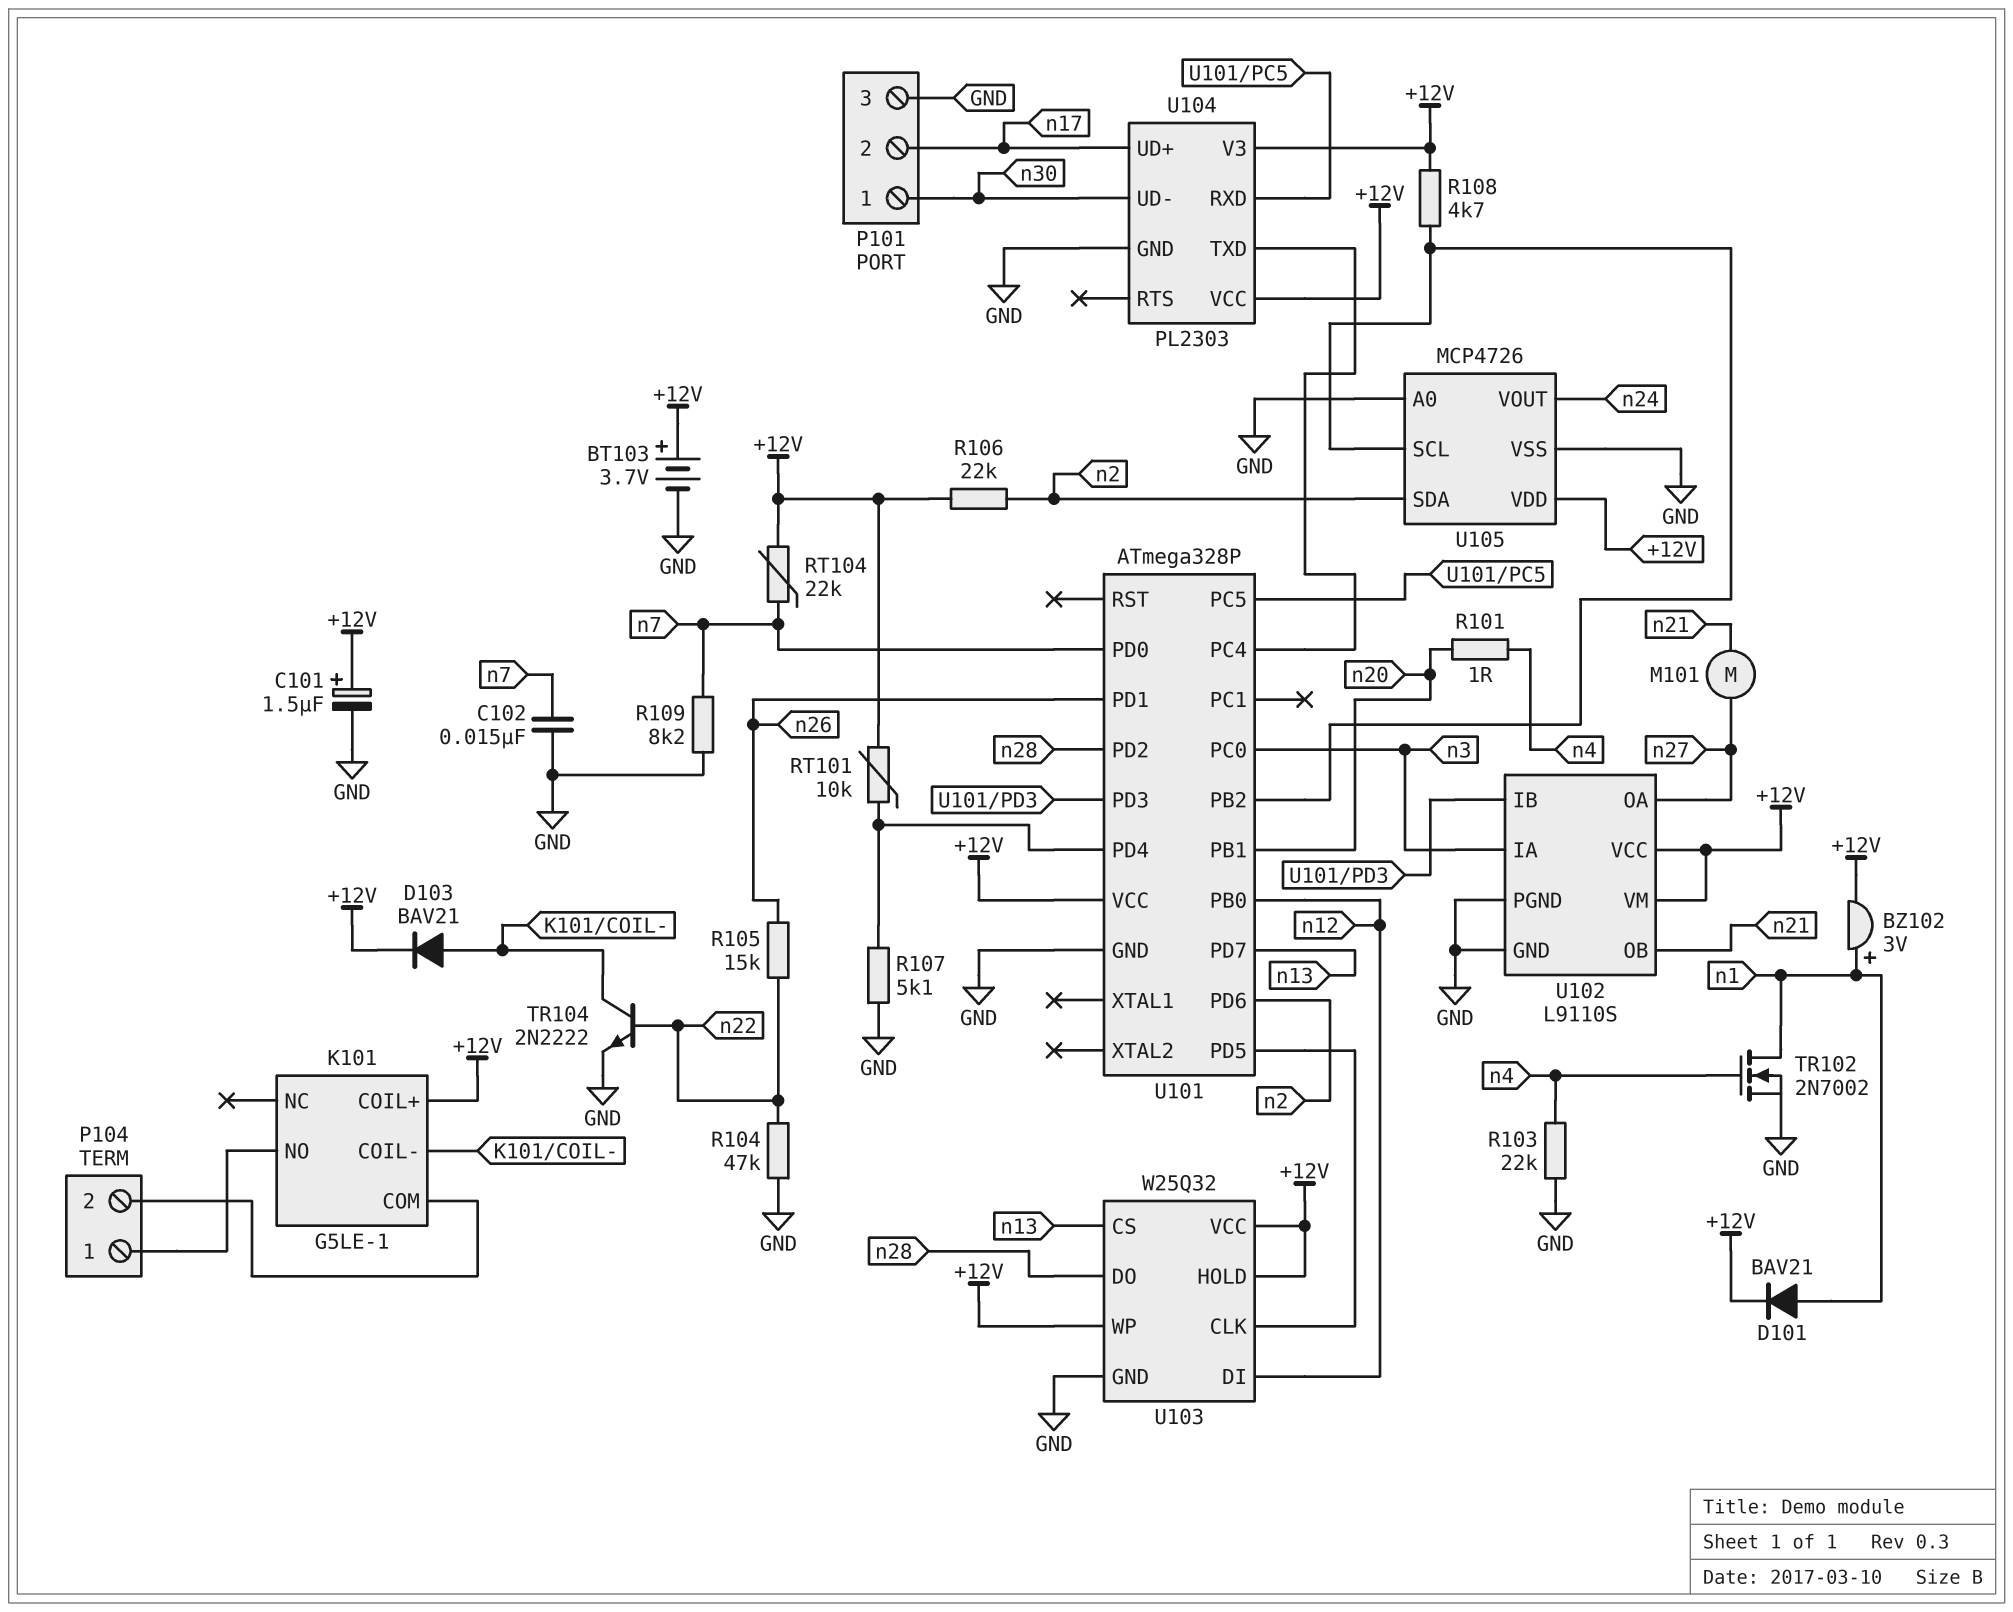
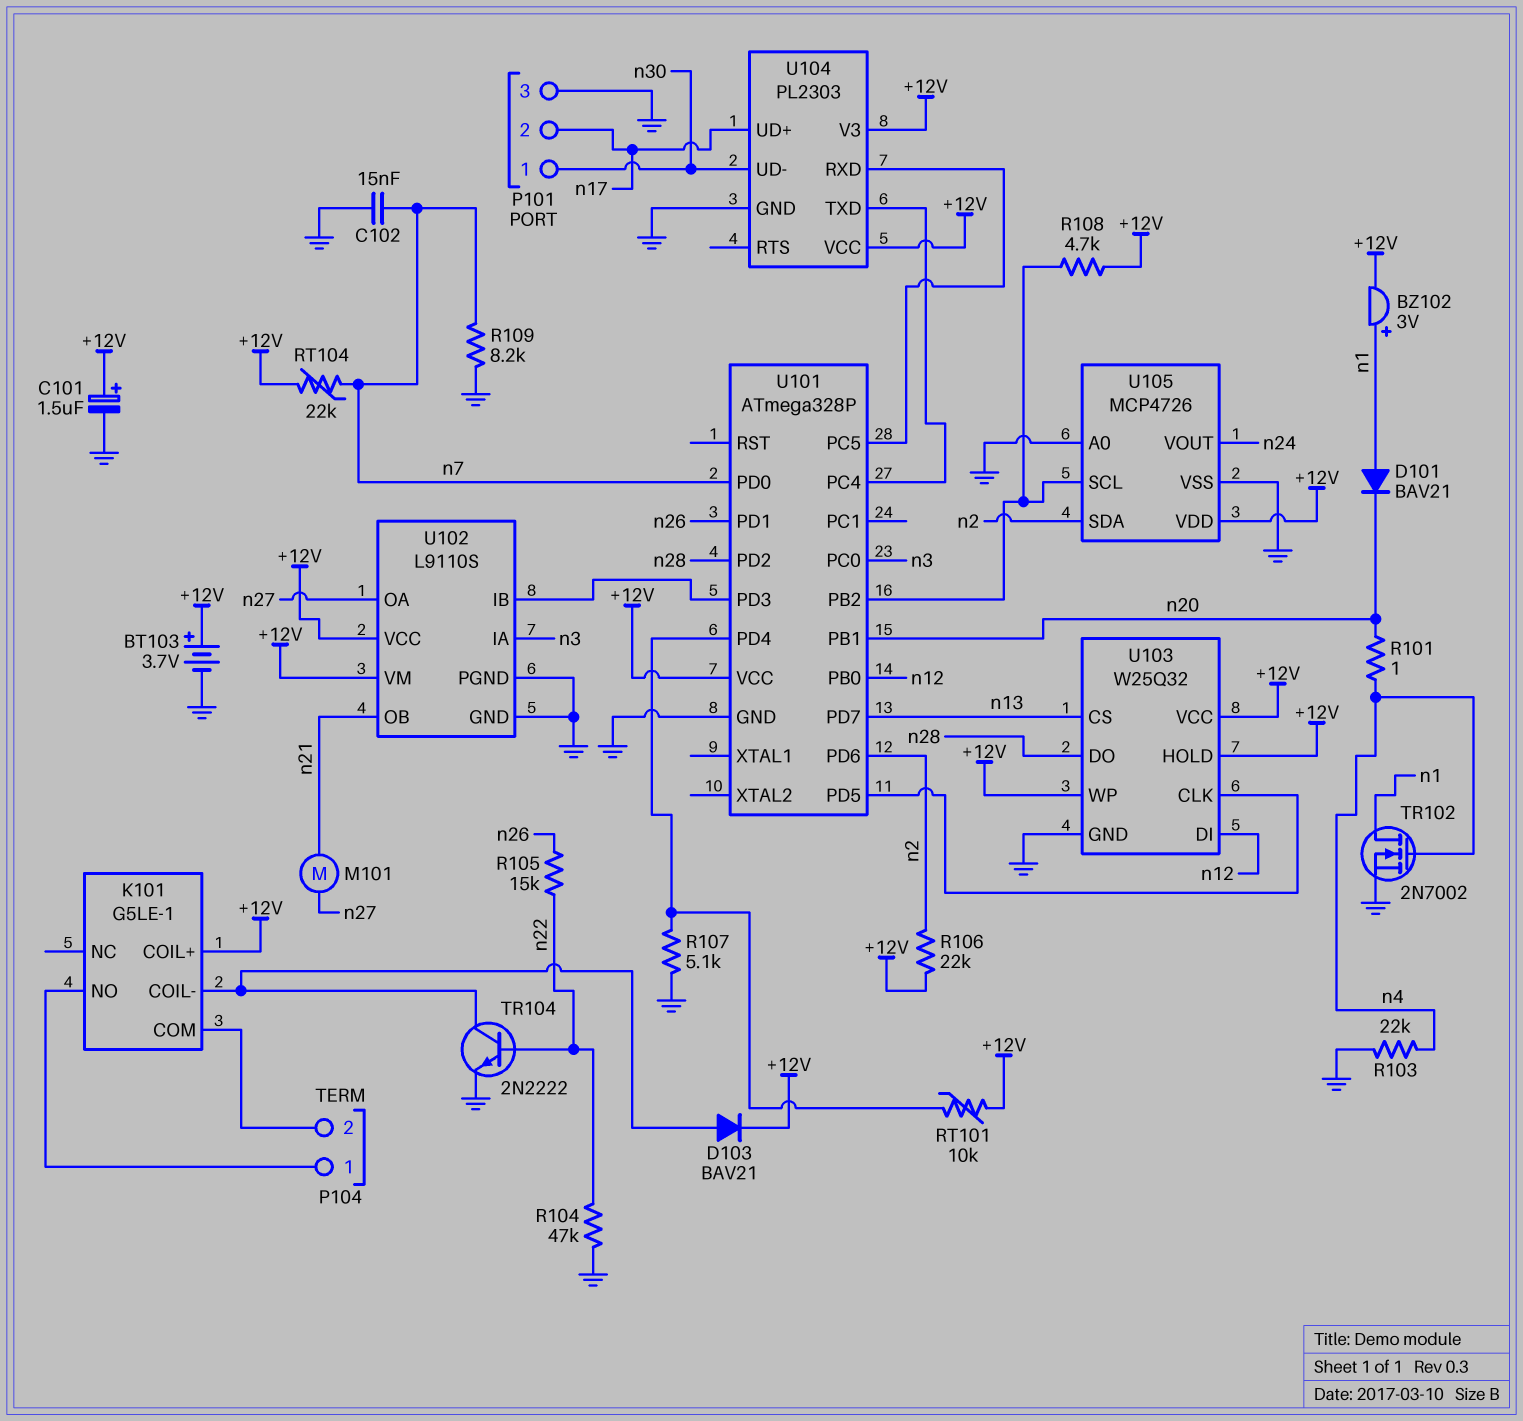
D101: diode BAV21 (A n1, K +12V) -> diode BAV21 (A n1, K n20)

